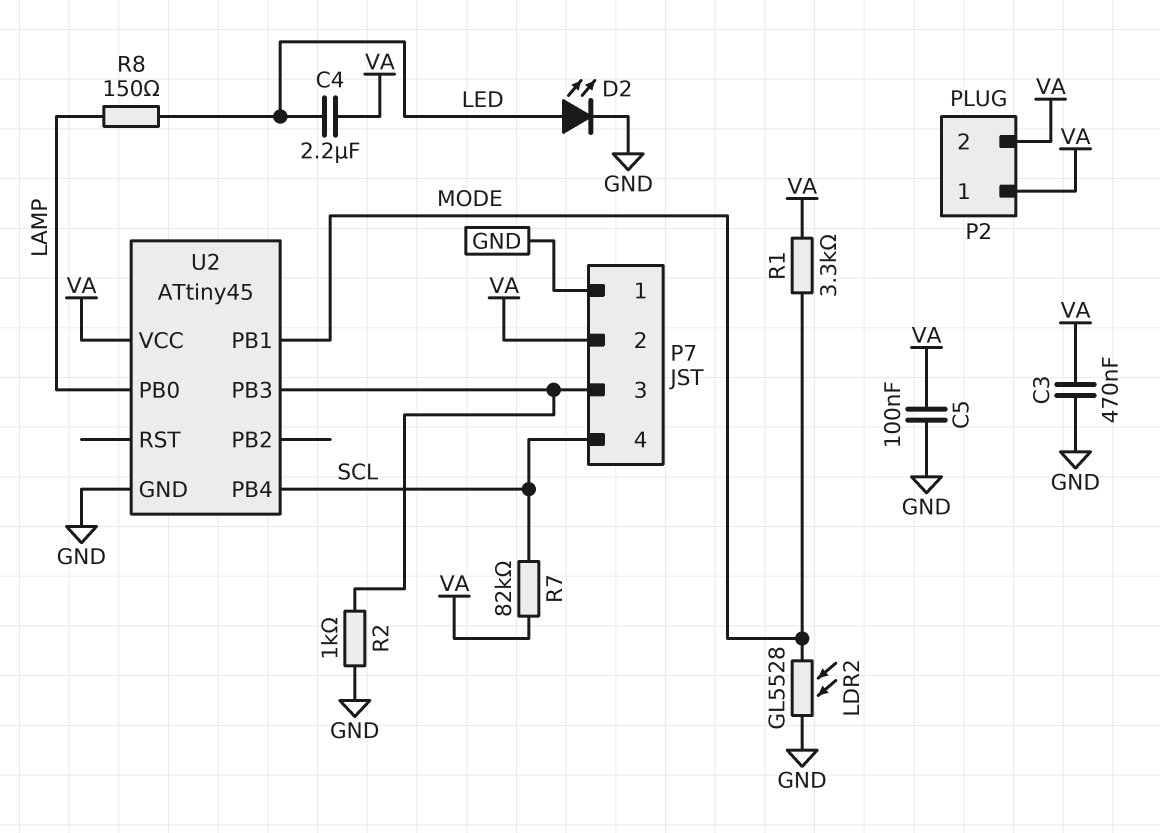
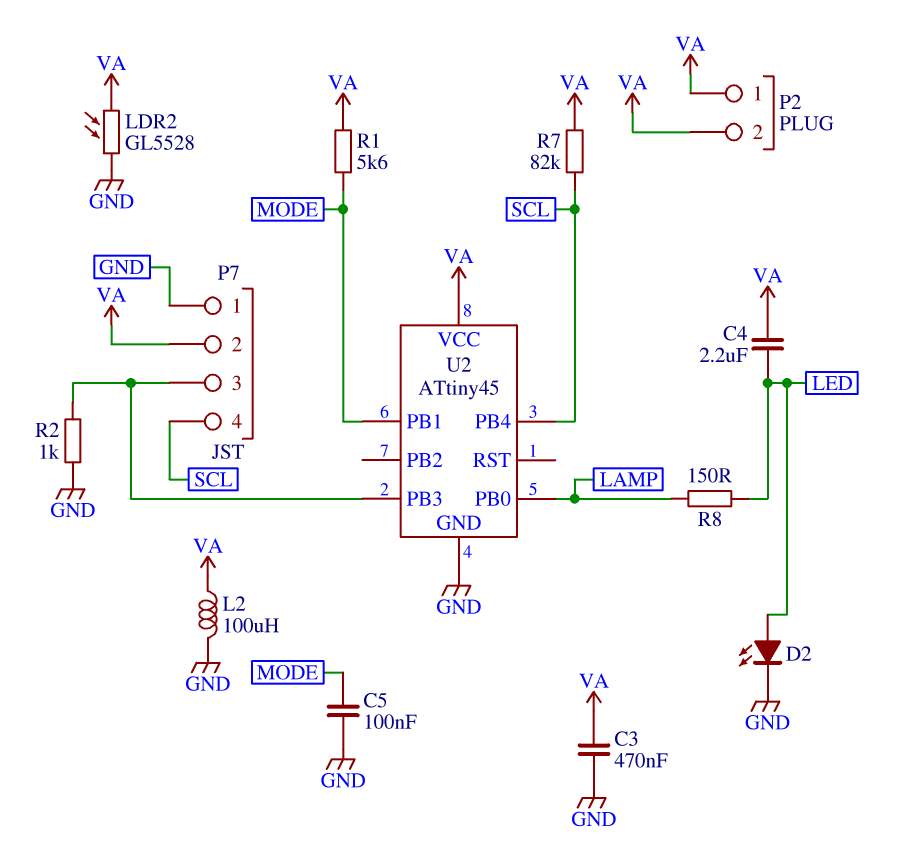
C5: 100nF (GND, VA) -> 100nF (GND, MODE)
L2: none -> 100uH (GND, VA)
LDR2: GL5528 (GND, MODE) -> GL5528 (GND, VA)
R1: 3.3k (MODE, VA) -> 5.6k (MODE, VA)

